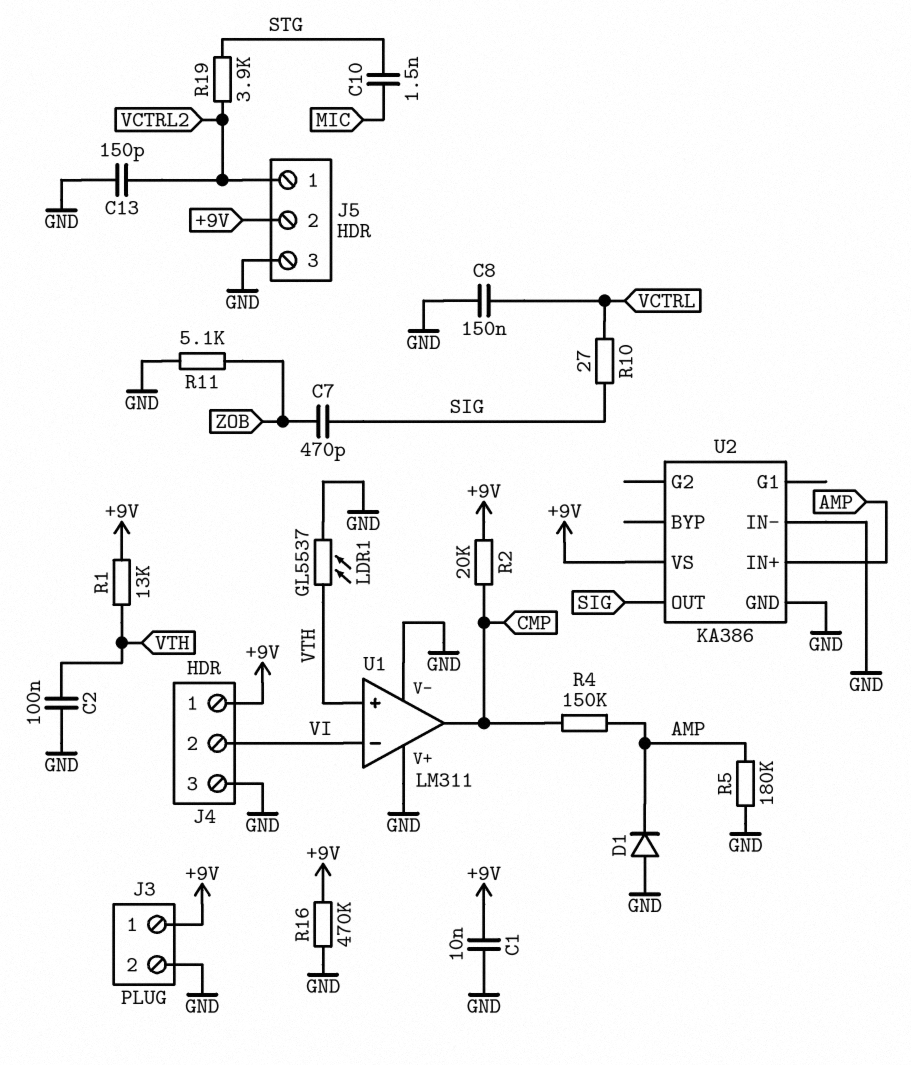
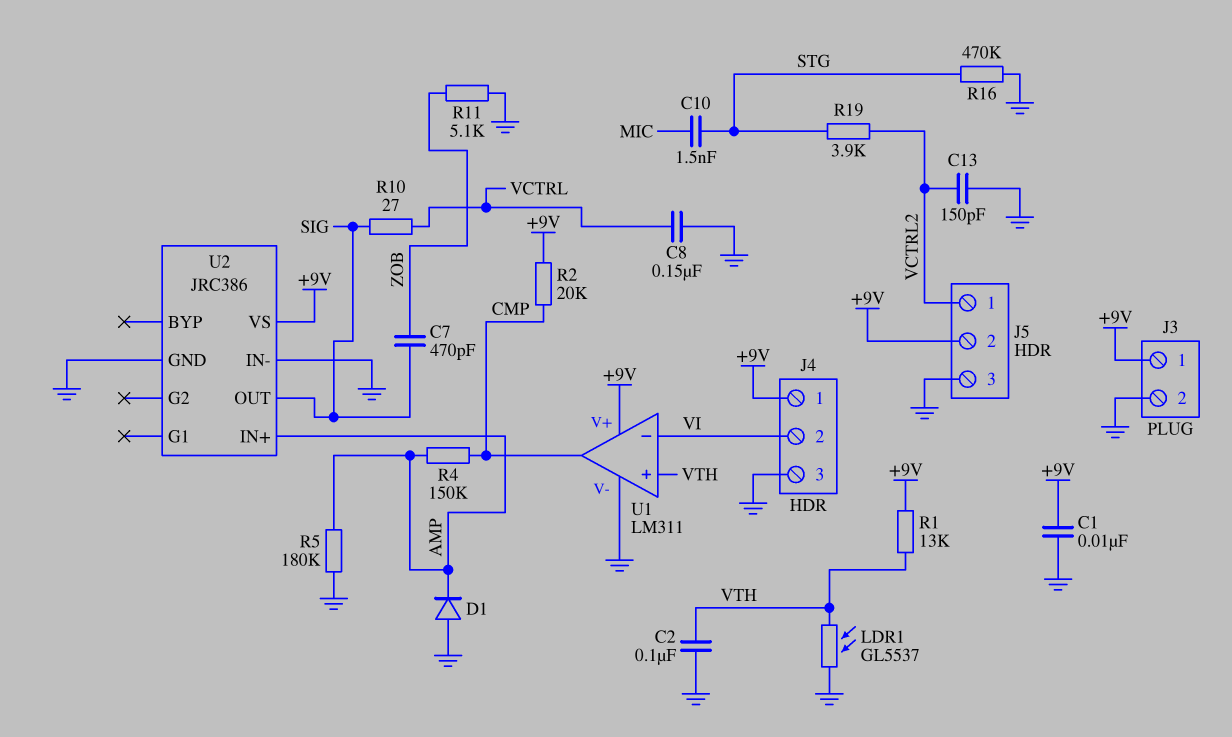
R16: 470k (+9V, GND) -> 470k (GND, STG)
U1 pin V+: GND -> +9V
U2: KA386 -> JRC386

